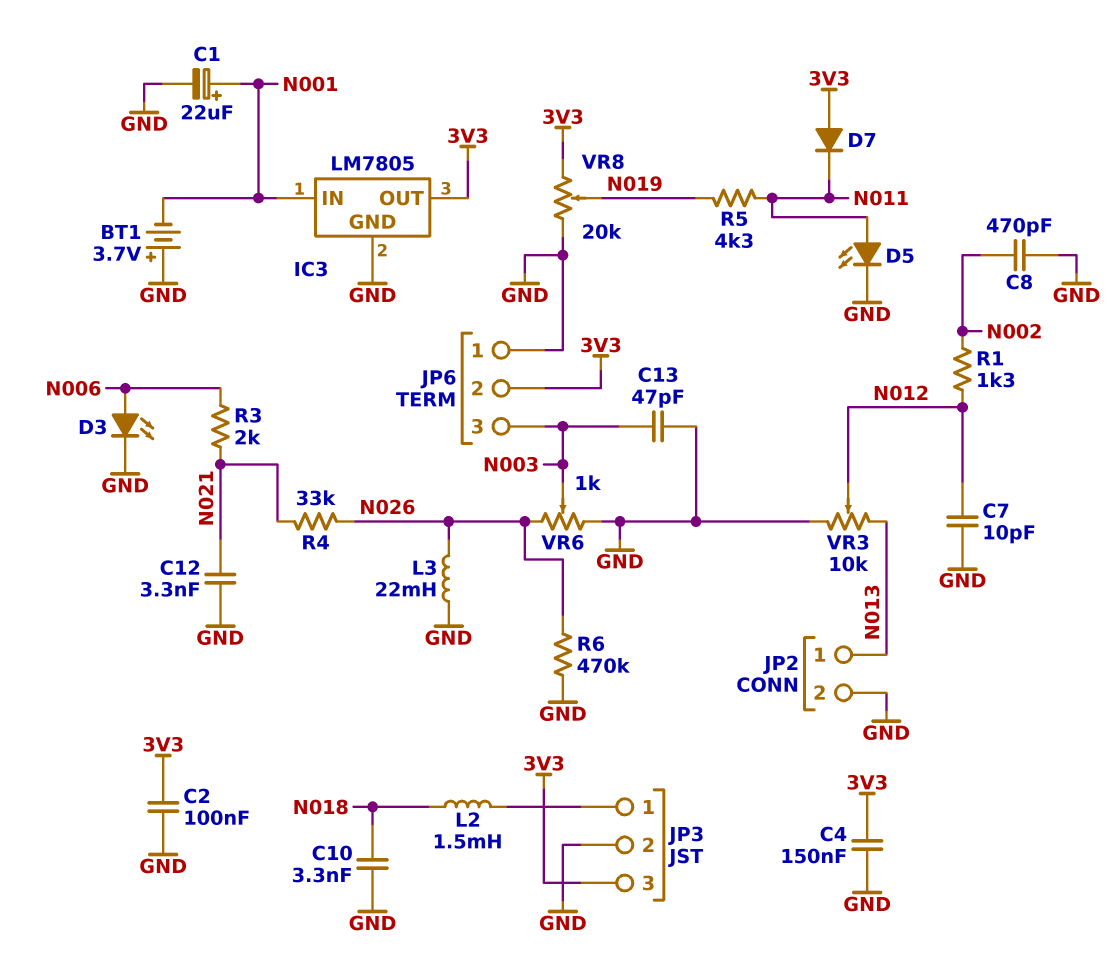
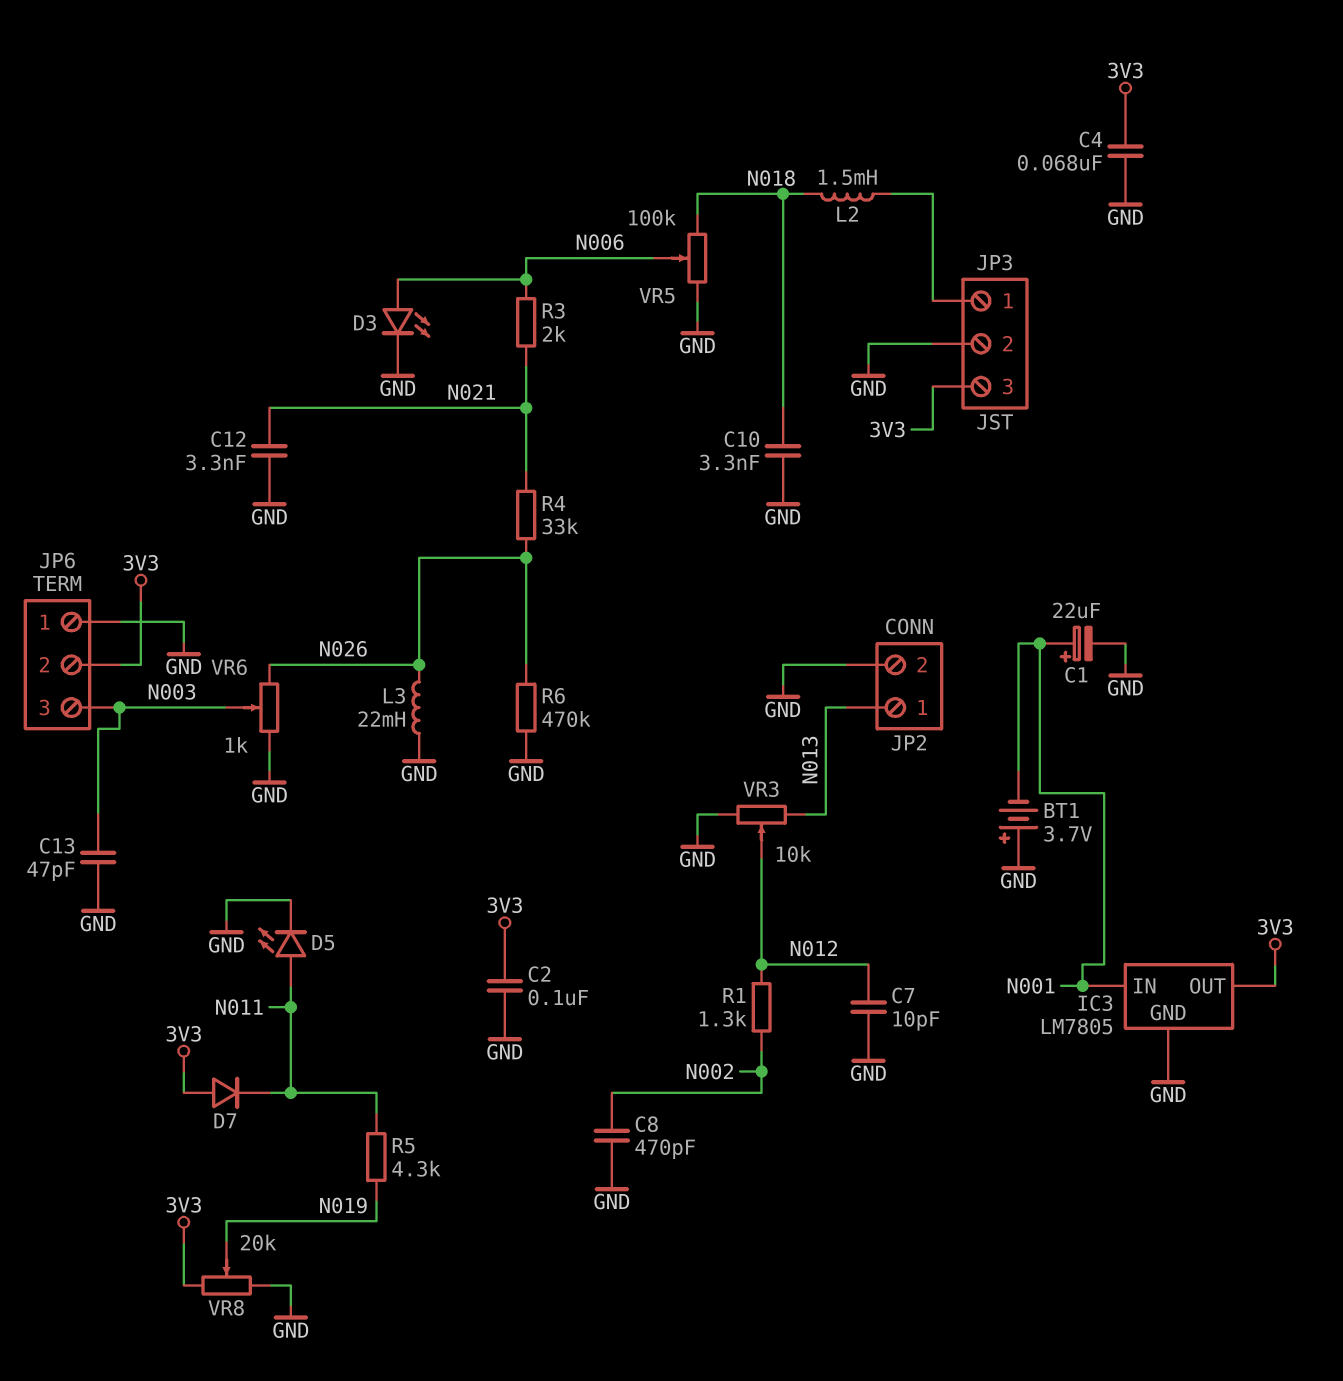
C4: 150nF (3V3, GND) -> 68nF (3V3, GND)
VR5: none -> 100k (GND, N018, wiper N006)

